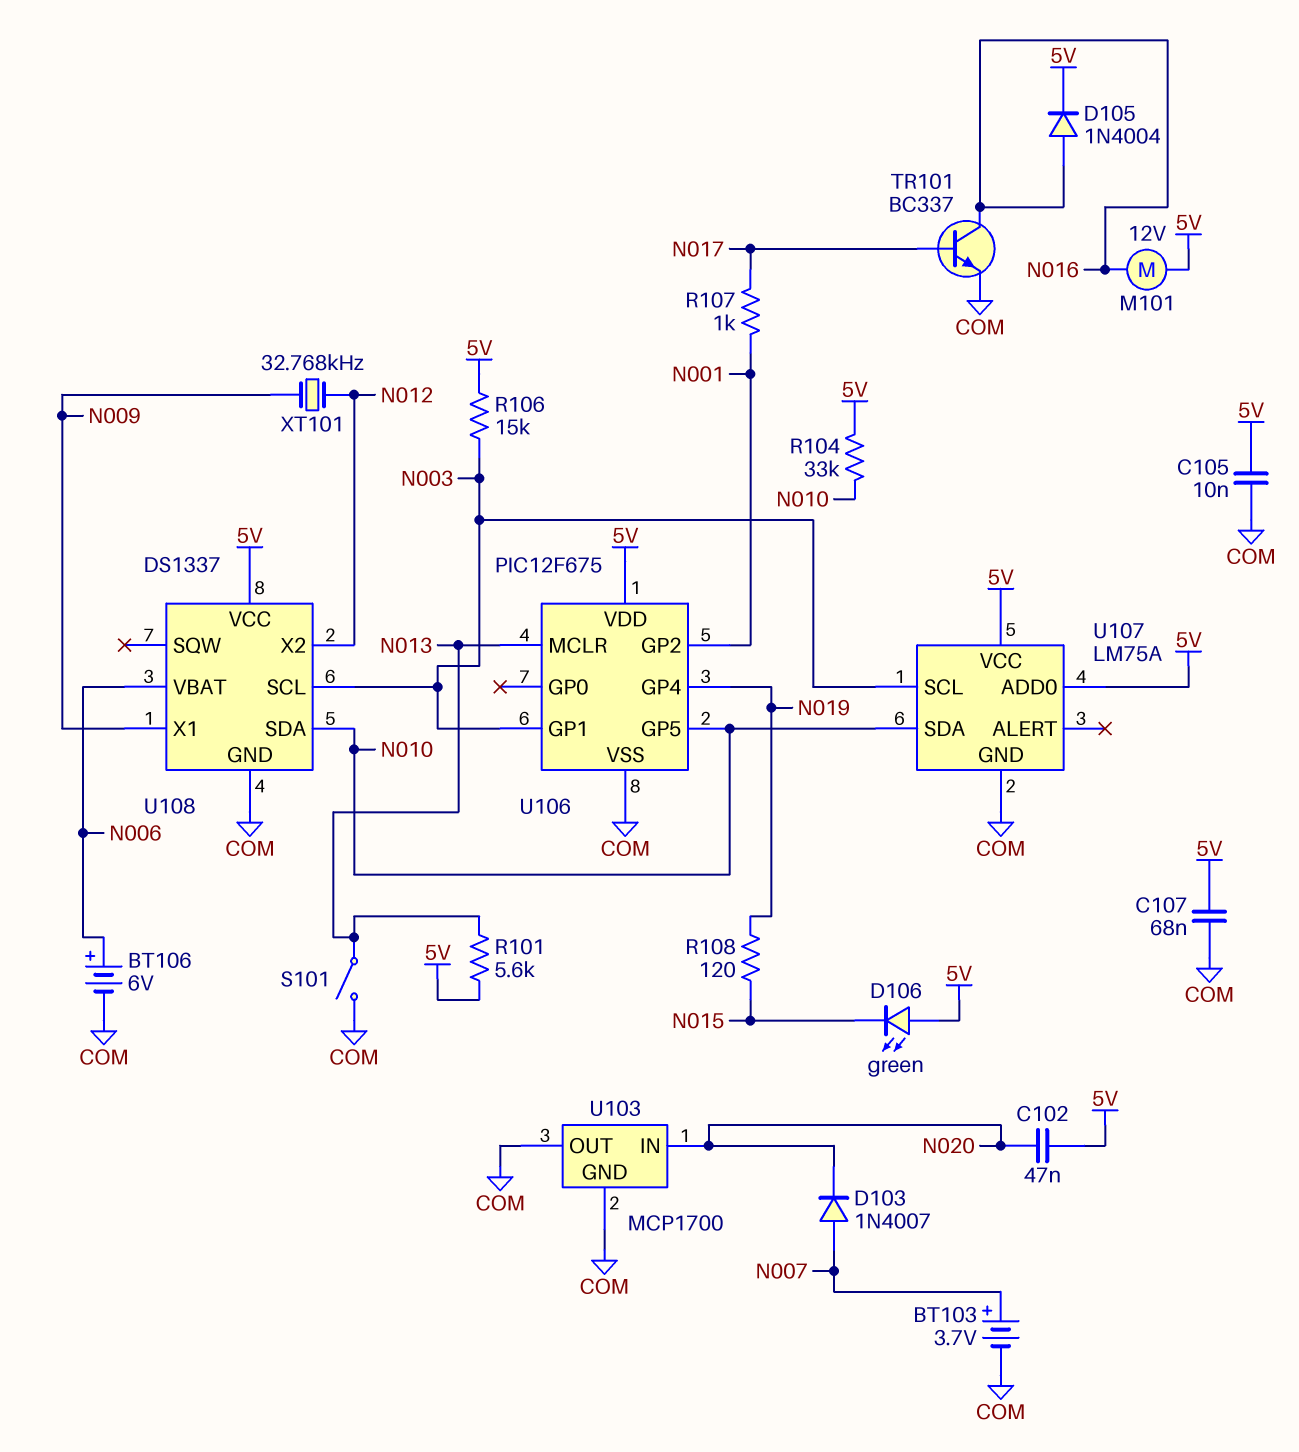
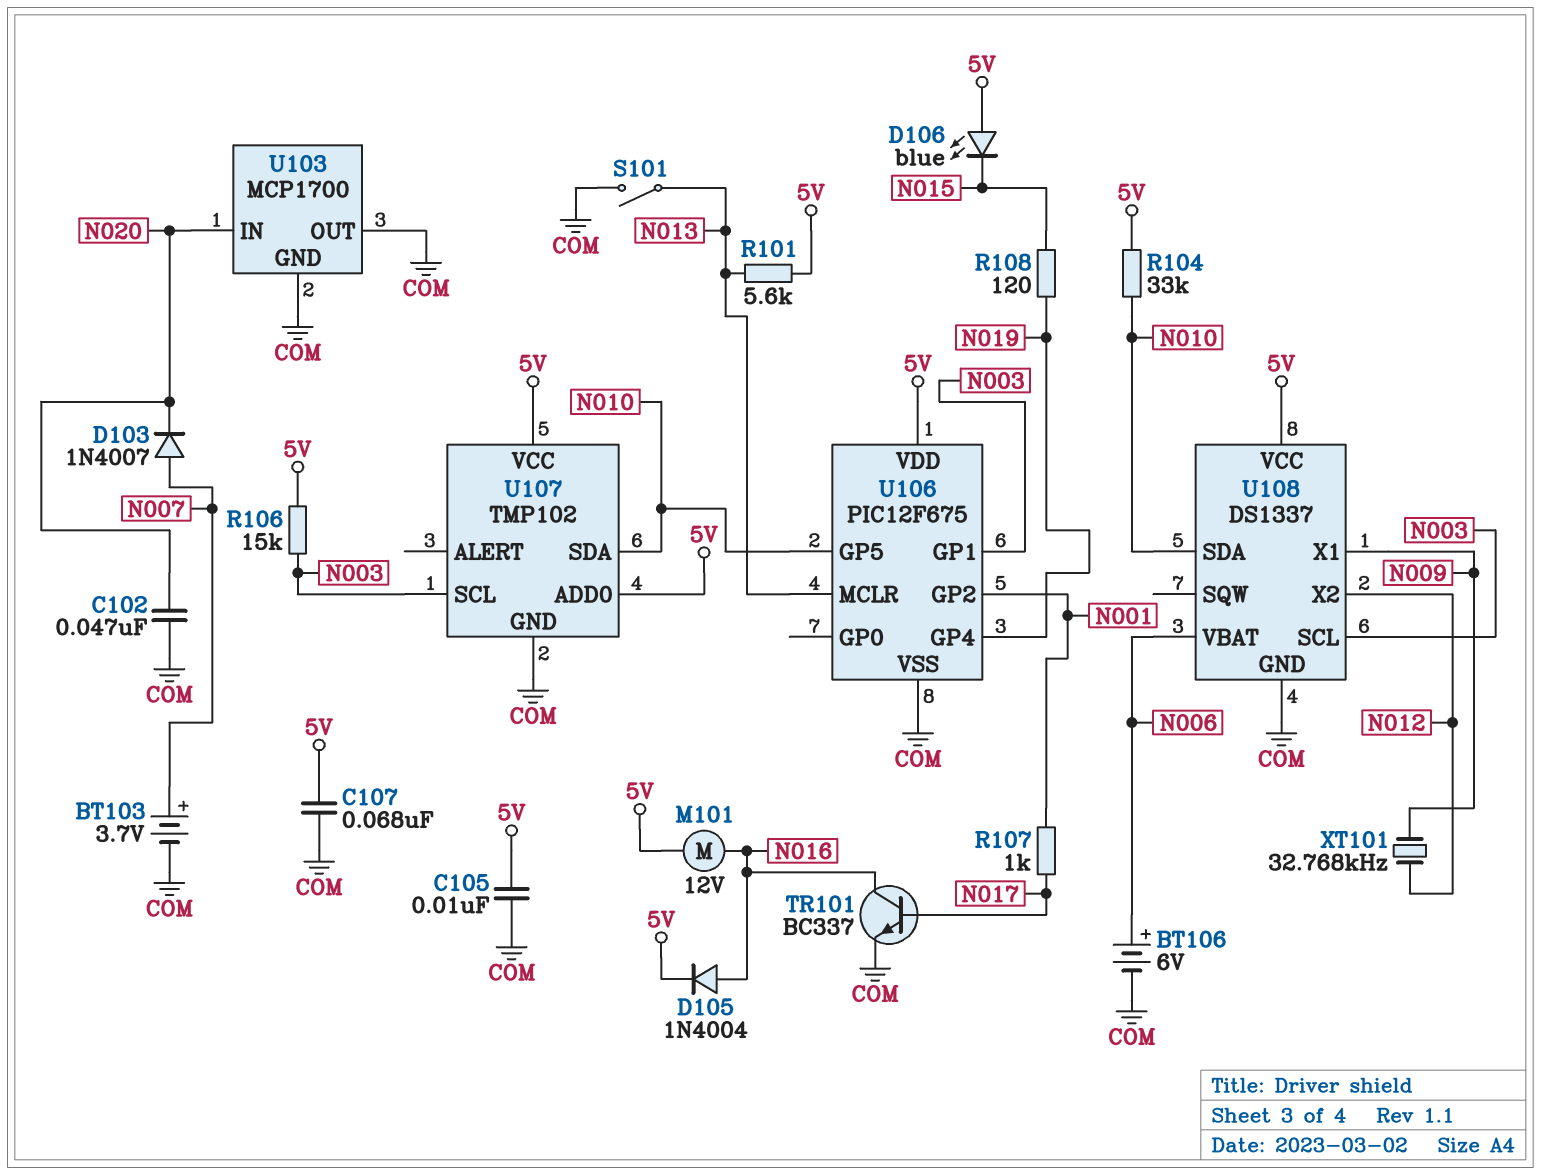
C102: 47nF (5V, N020) -> 47nF (COM, N020)
D106: LED green (A 5V, K N015) -> LED blue (A 5V, K N015)
U107: LM75A -> TMP102

